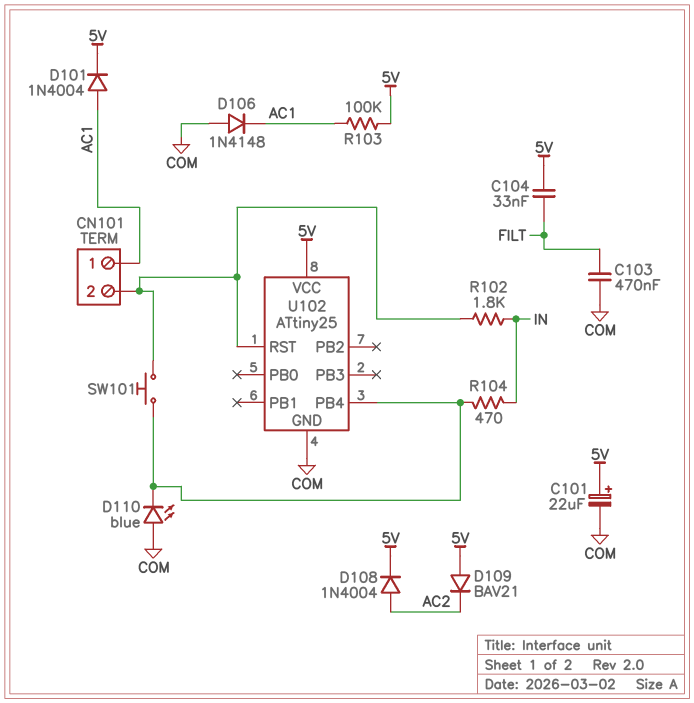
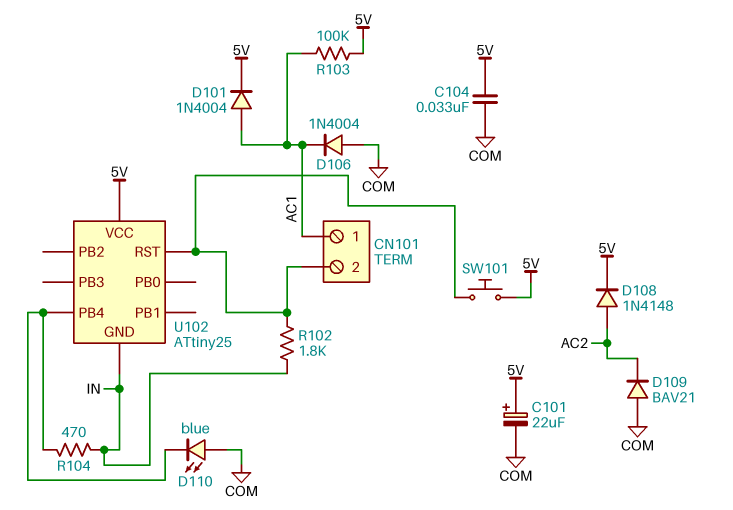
C103: 470nF (COM, FILT) -> none
C104: 33nF (5V, FILT) -> 33nF (5V, COM)
D106: diode 1N4148 (A COM, K AC1) -> diode 1N4004 (A COM, K AC1)
D108: diode 1N4004 (A AC2, K 5V) -> diode 1N4148 (A AC2, K 5V)
D109: diode BAV21 (A 5V, K AC2) -> diode BAV21 (A COM, K AC2)
SW101: button (CN101/2, U102/PB4) -> button (5V, CN101/2)
U102 pin GND: COM -> IN

